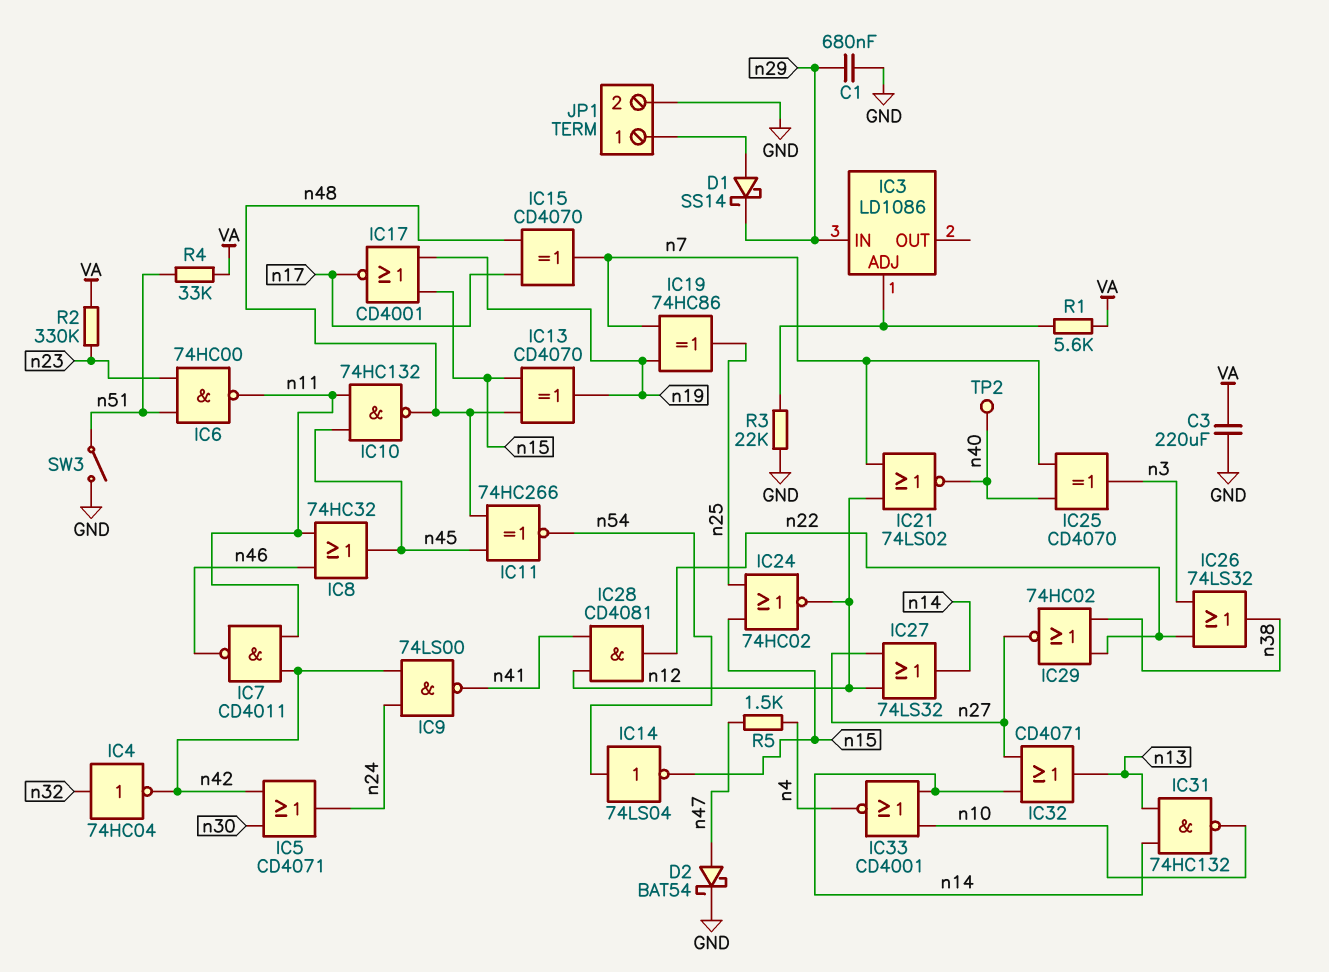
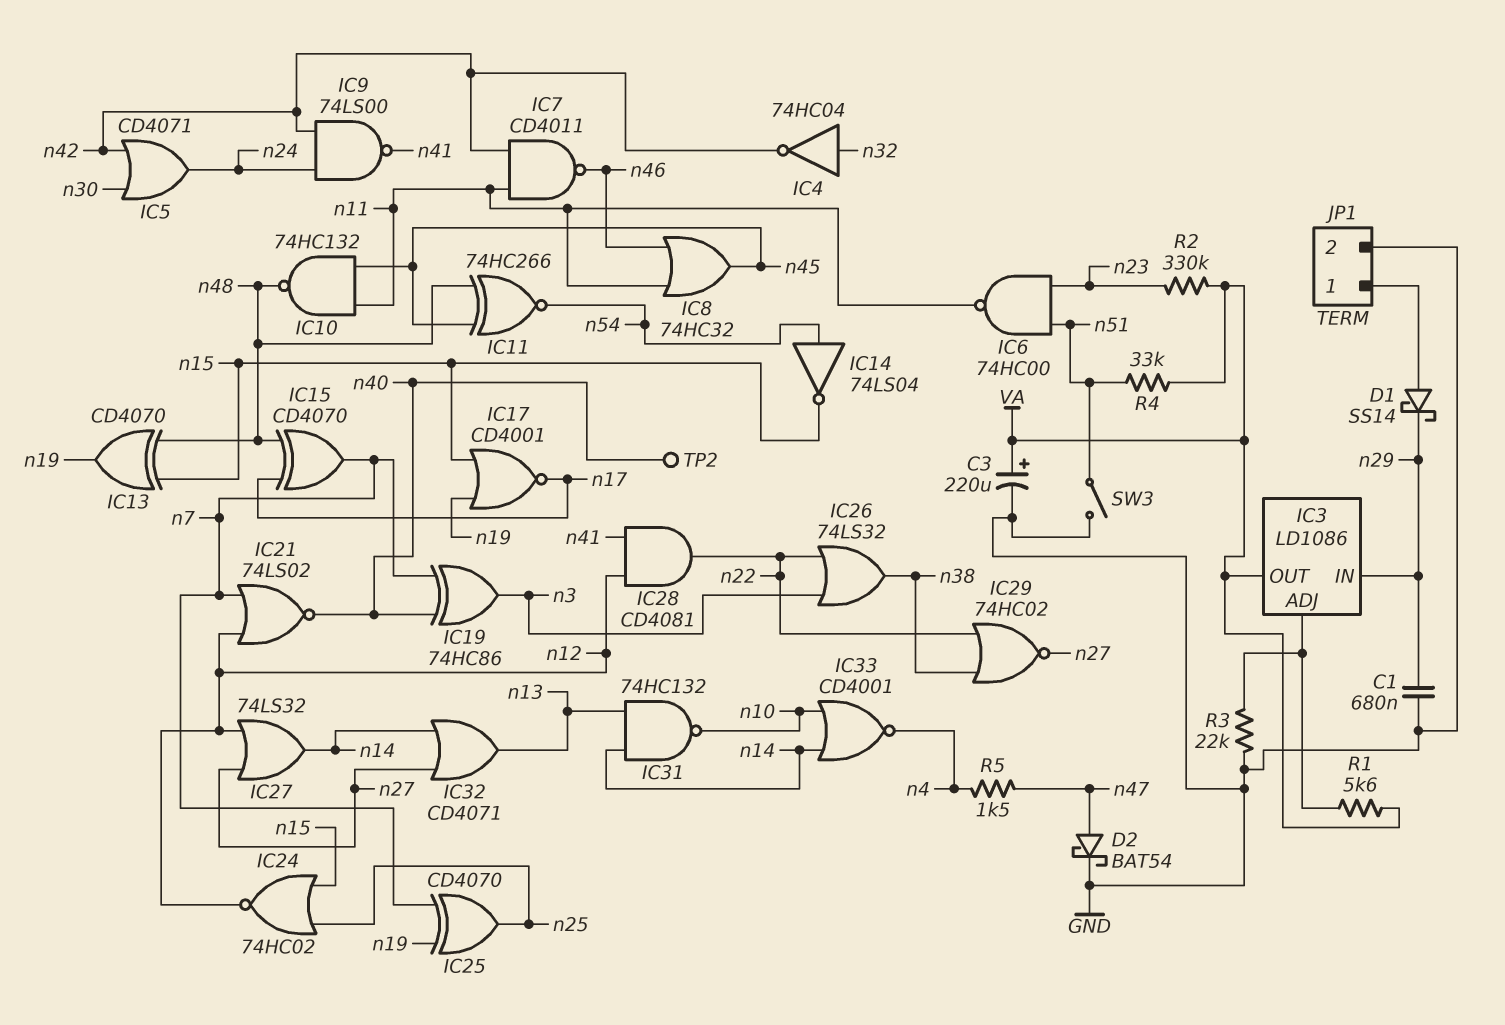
C3: 220uF (GND, VA) -> 220uF (plus VA, minus GND)
IC3 pin OUT: none -> VA
IC19: XOR 74HC86 (in n7, in n19, out n25) -> XOR 74HC86 (in n7, in n40, out n3)
IC25: XOR CD4070 (in n7, in n40, out n3) -> XOR CD4070 (in n7, in n19, out n25)

